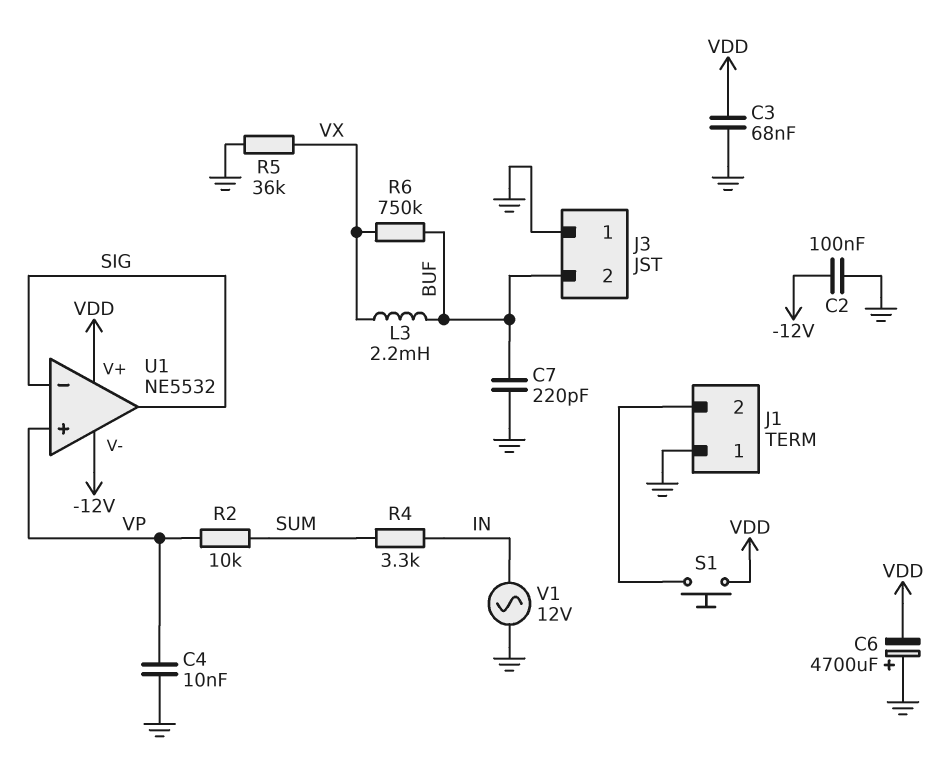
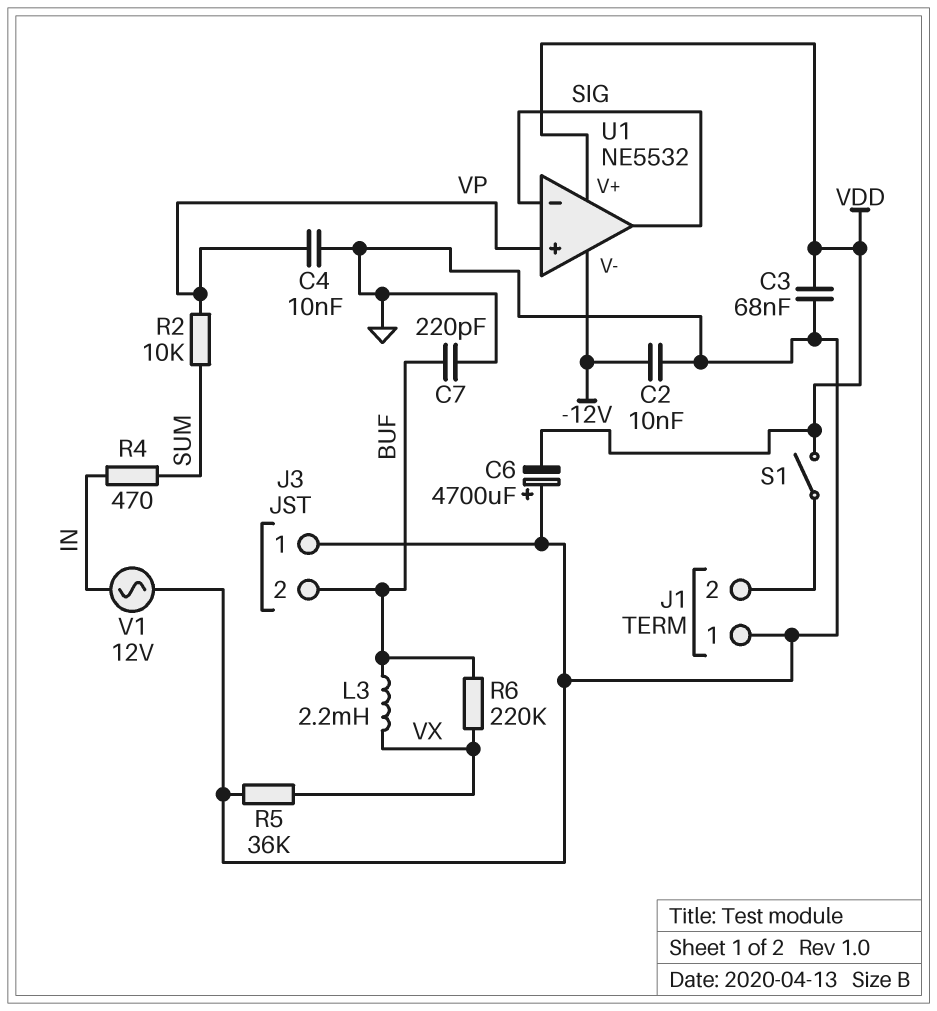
C2: 100nF (-12V, GND) -> 10nF (-12V, GND)
R4: 3.3k (IN, SUM) -> 470 (IN, SUM)
R6: 750k (BUF, VX) -> 220k (BUF, VX)
S1: button (J1/2, VDD) -> switch (J1/2, VDD)

